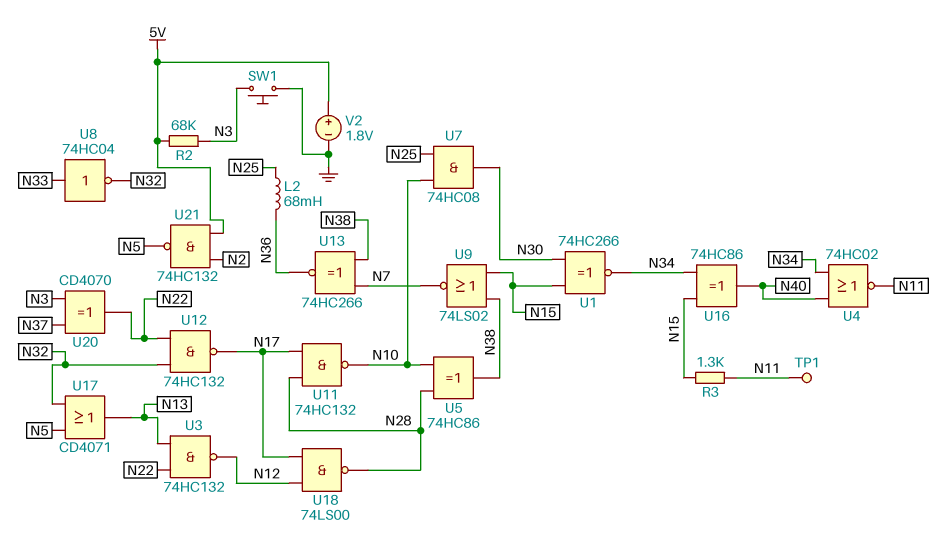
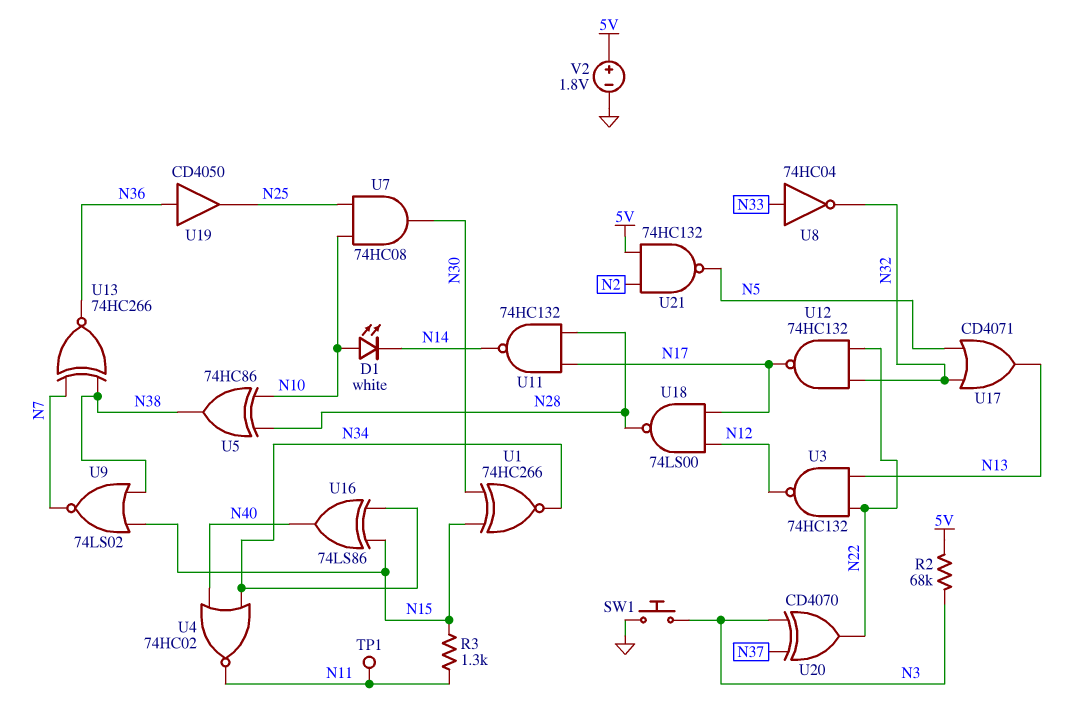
D1: none -> LED white (A N10, K N14)
L2: 68mH (N25, N36) -> none
U11: NAND 74HC132 (in N17, in N28, out N10) -> NAND 74HC132 (in N17, in N28, out N14)
U16: XOR 74HC86 (in N15, in N34, out N40) -> XOR 74LS86 (in N15, in N34, out N40)
U19: none -> buffer CD4050 (in N36, out N25)

